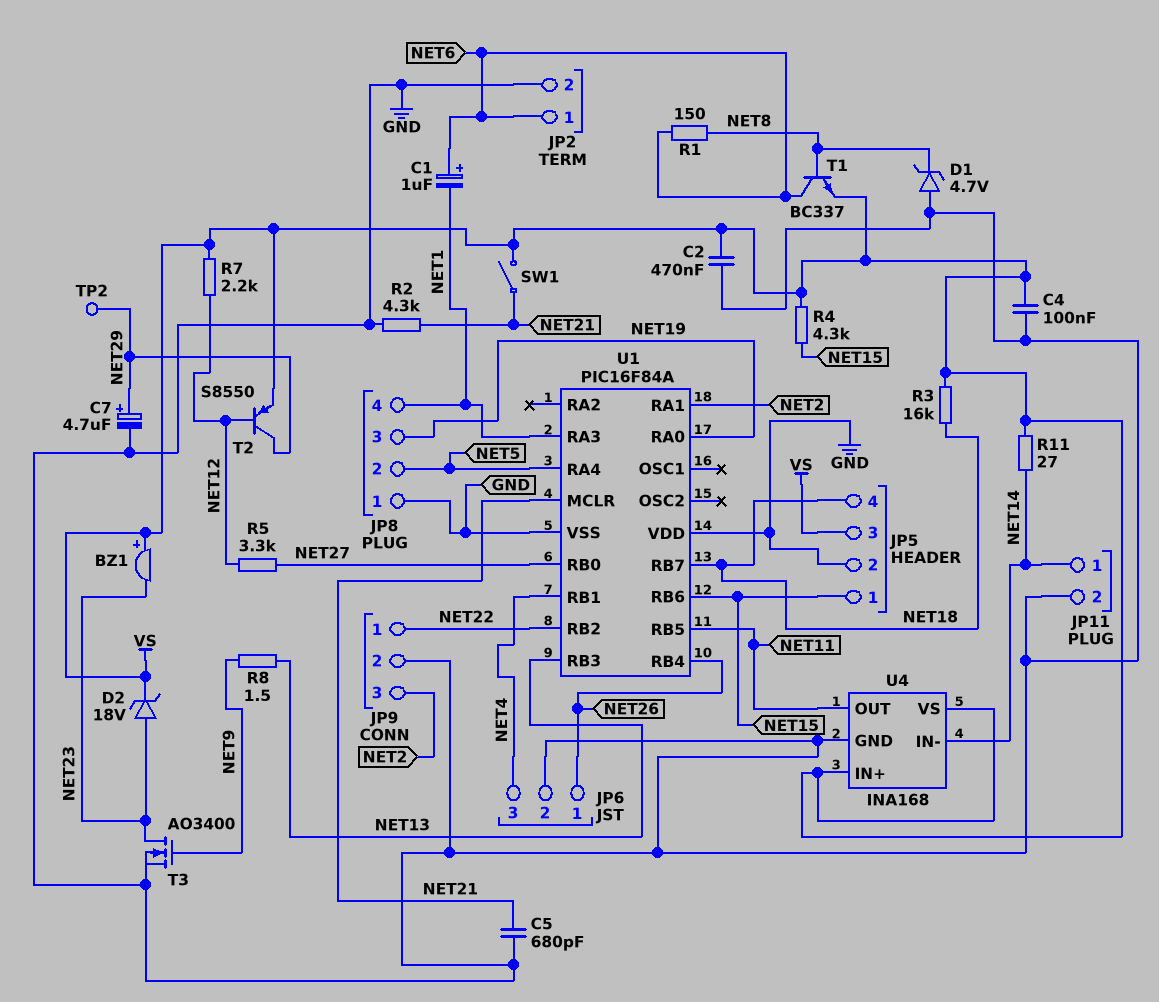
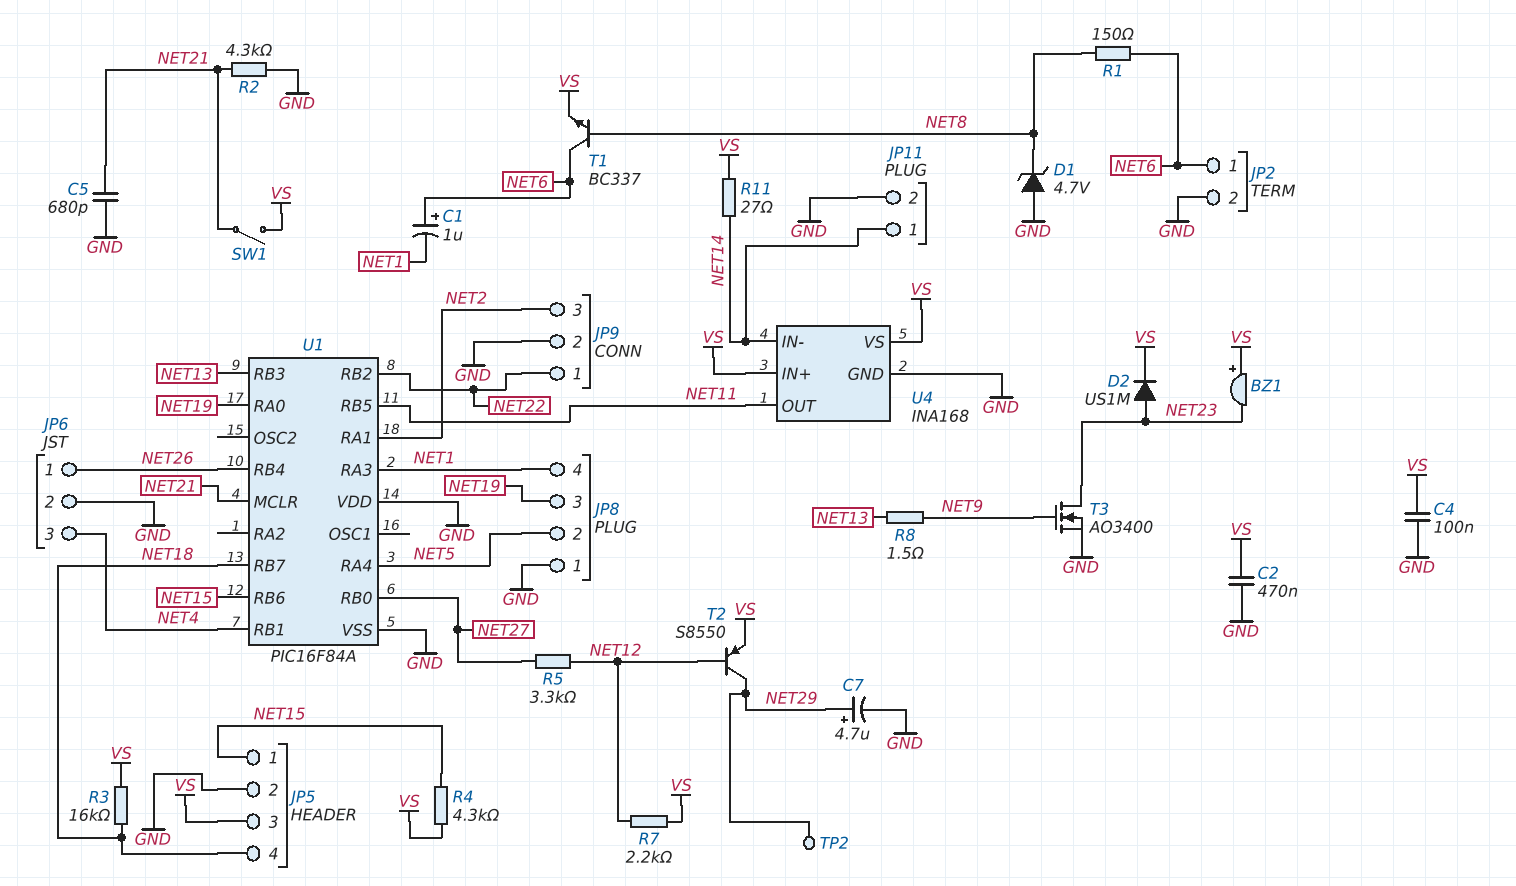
D2: zener 18V (A NET23, K VS) -> diode US1M (A NET23, K VS)

